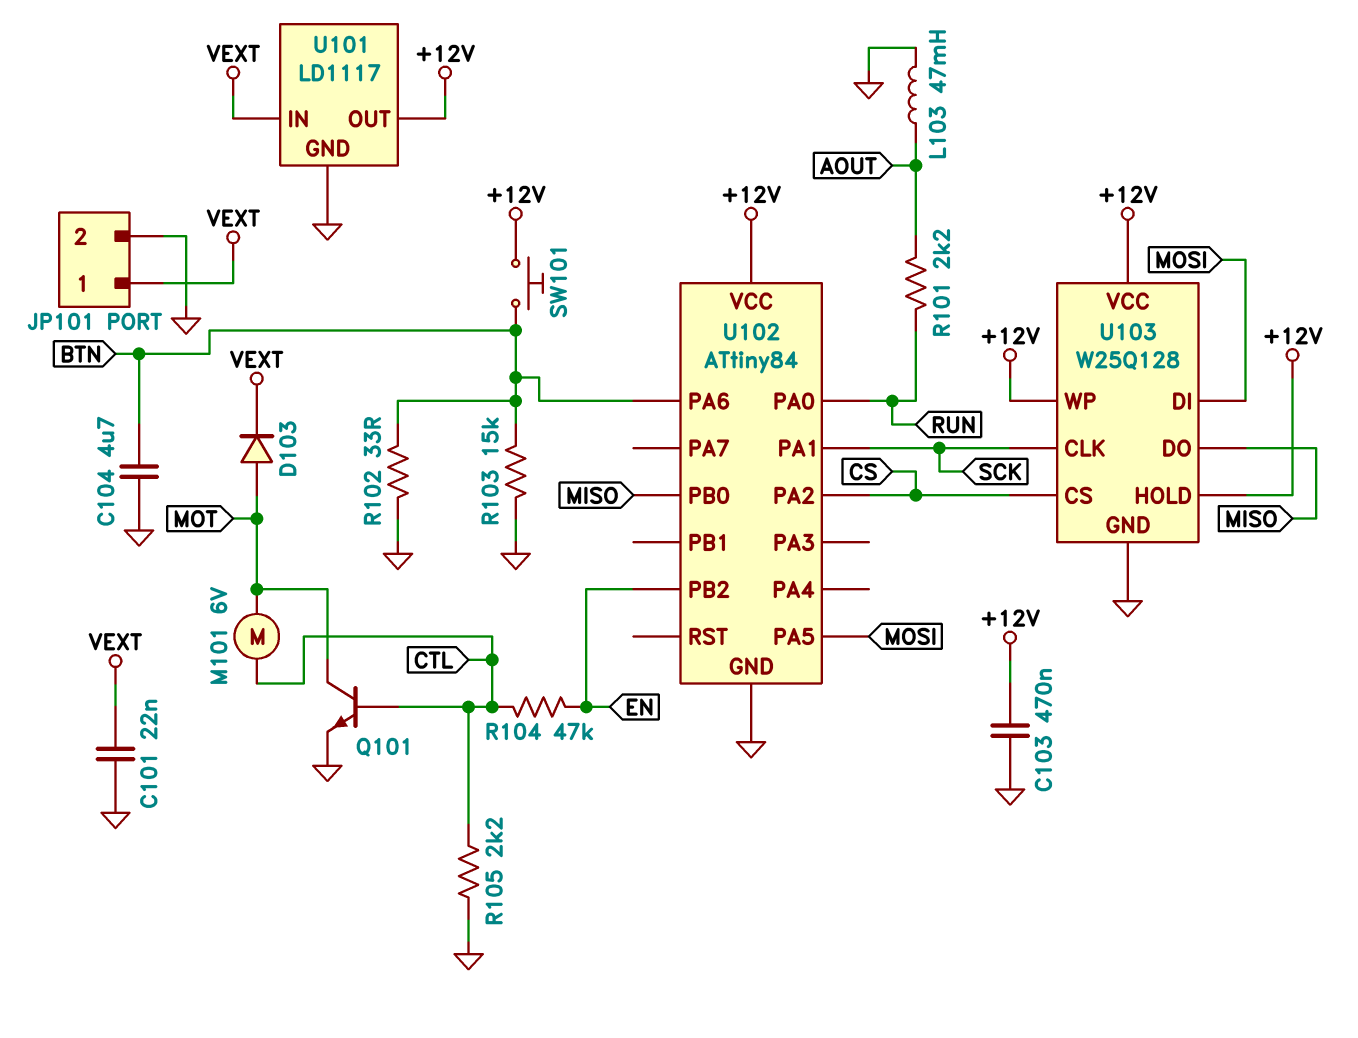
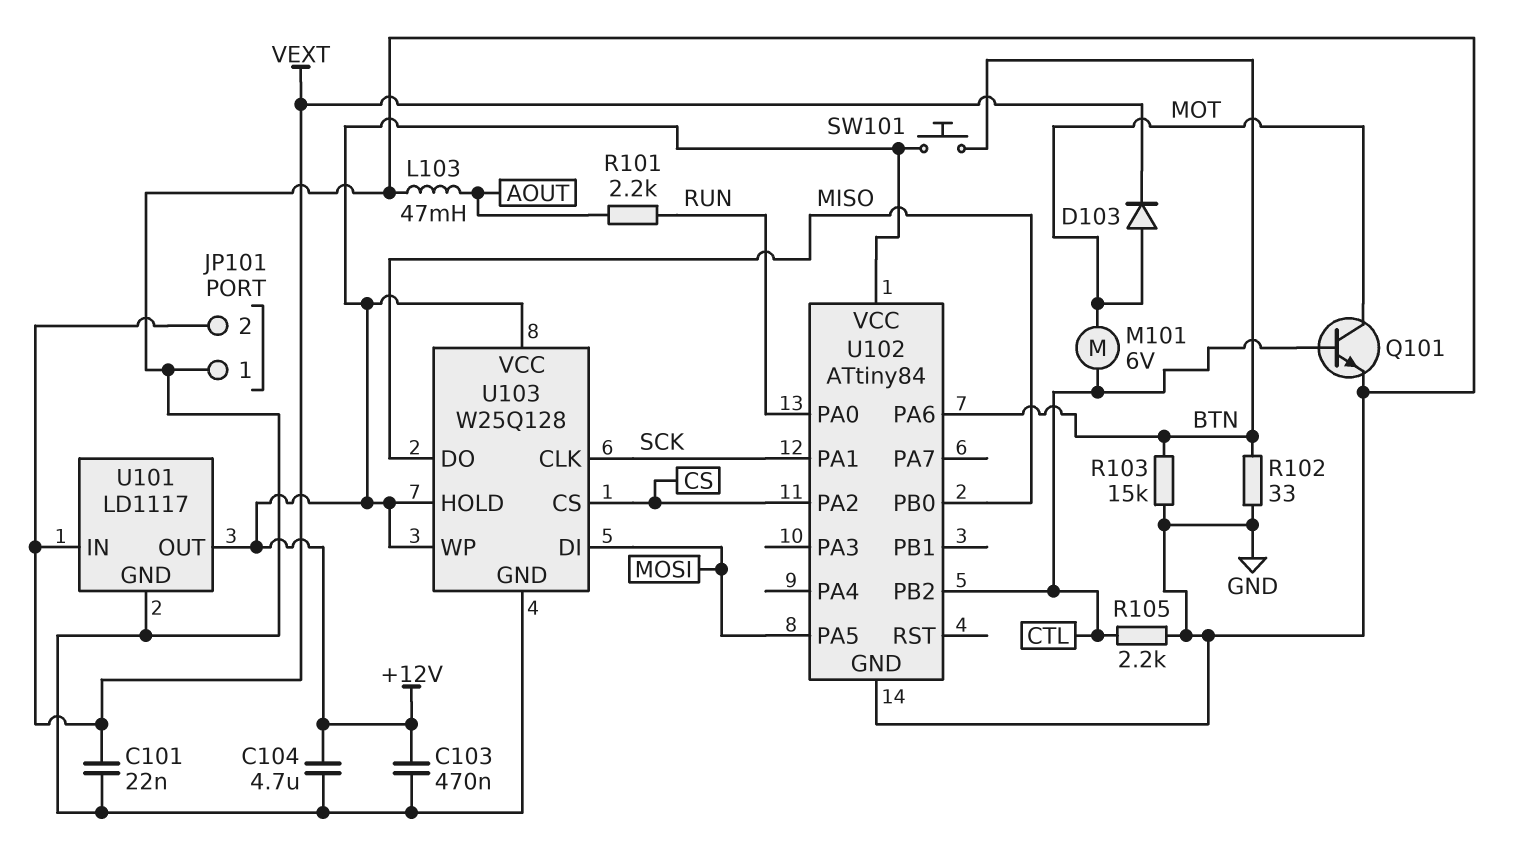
C104: 4.7uF (BTN, GND) -> 4.7uF (+12V, GND)
JP101 pin 1: VEXT -> GND
JP101 pin 2: GND -> VEXT
R104: 47k (CTL, EN) -> none
U102 pin PB2: EN -> CTL

